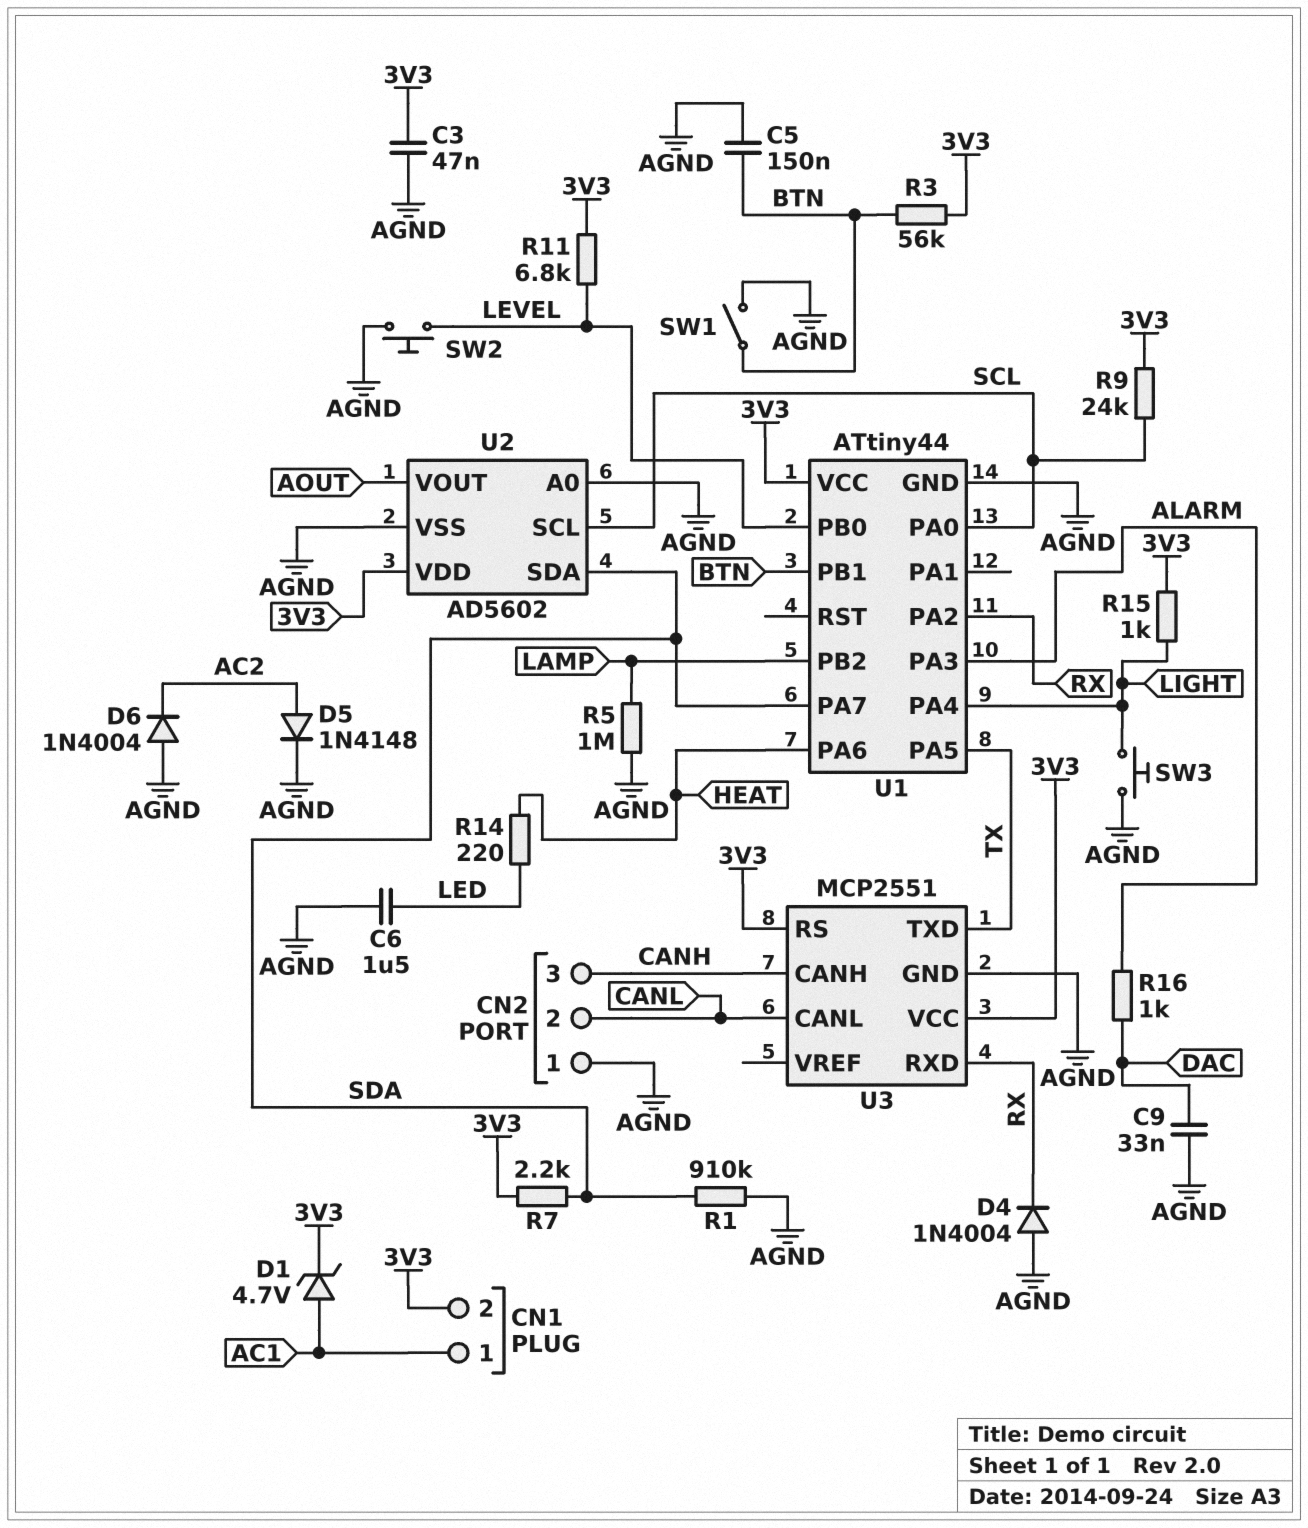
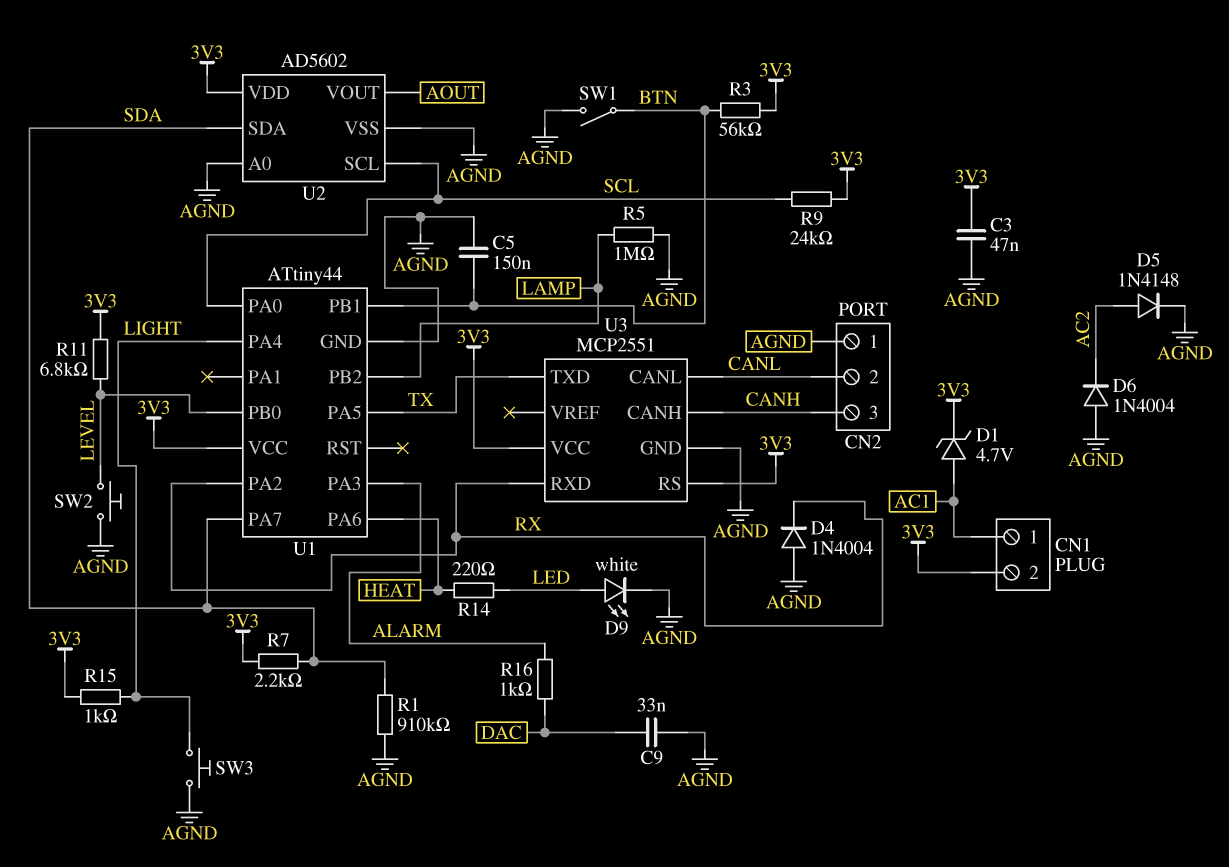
C6: 1.5uF (AGND, LED) -> none
D9: none -> LED white (A LED, K AGND)

